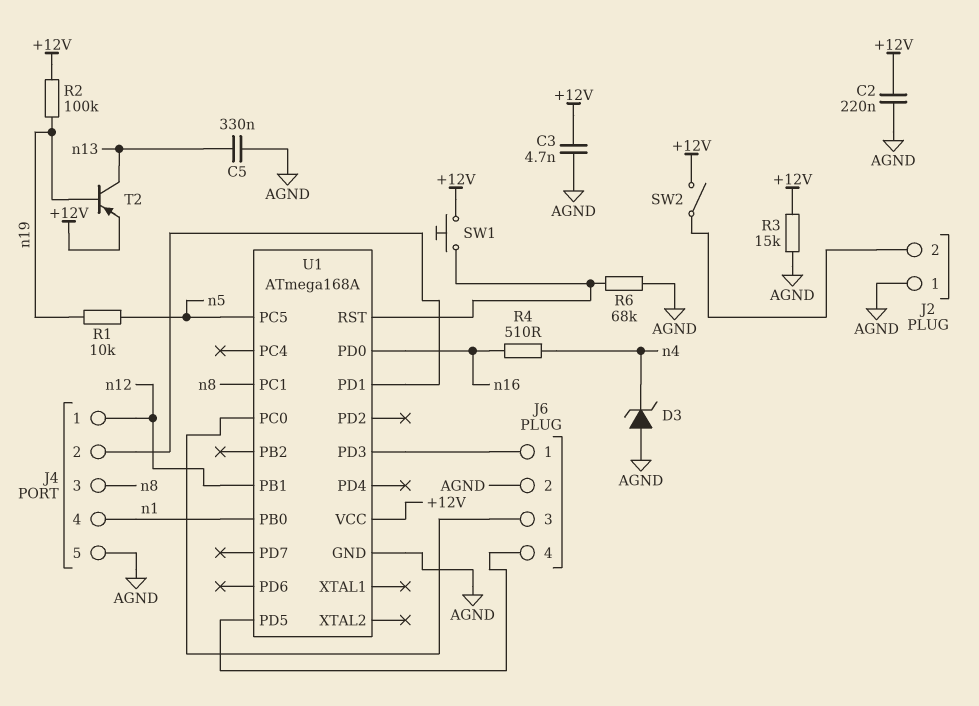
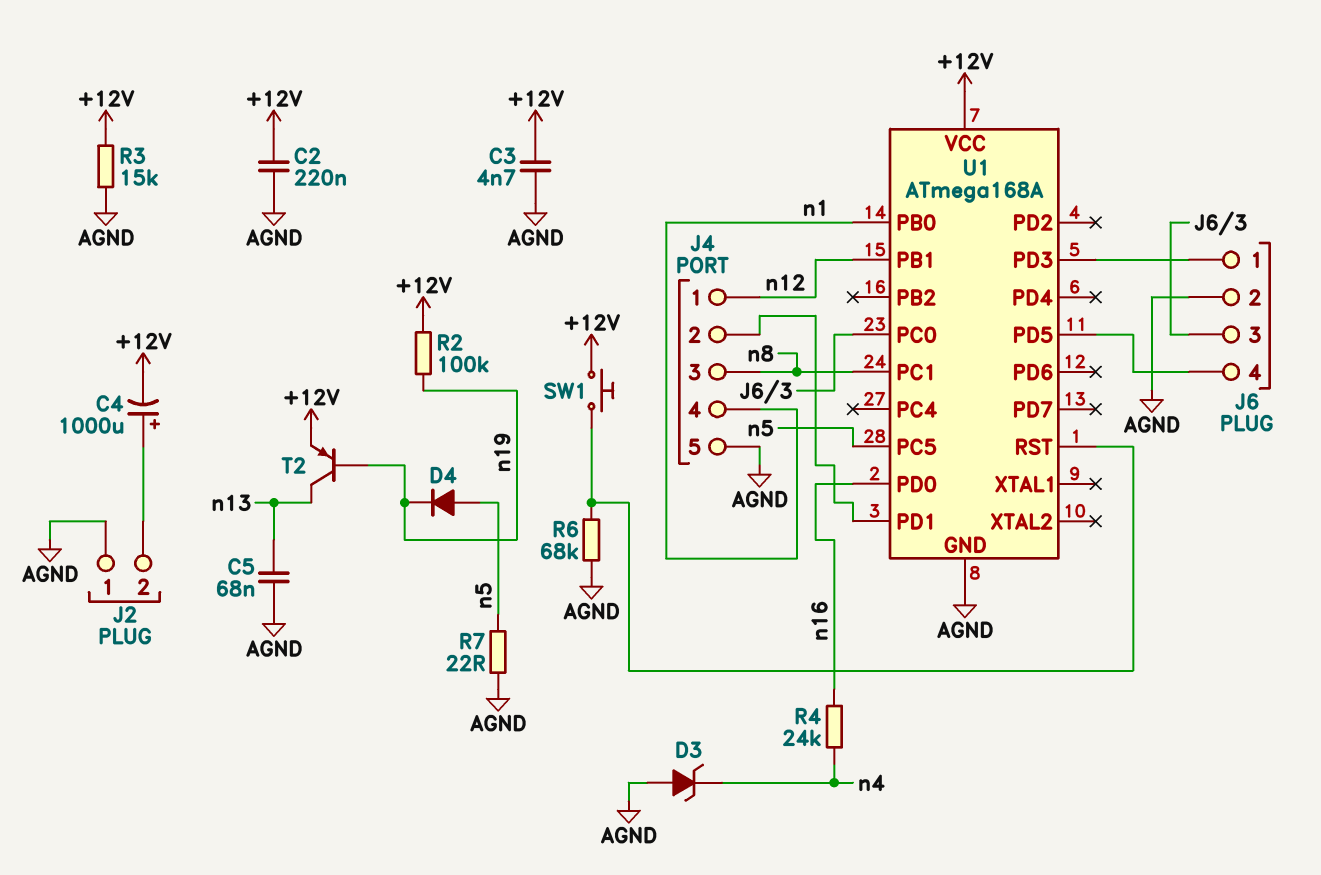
C4: none -> 1000uF (plus J2/2, minus +12V)
C5: 330nF (AGND, n13) -> 68nF (AGND, n13)
D4: none -> diode (A n5, K n19)
R1: 10k (n5, n19) -> none
R4: 510 (n4, n16) -> 24k (n4, n16)
R7: none -> 22 (AGND, n5)
SW2: switch (+12V, J2/2) -> none

